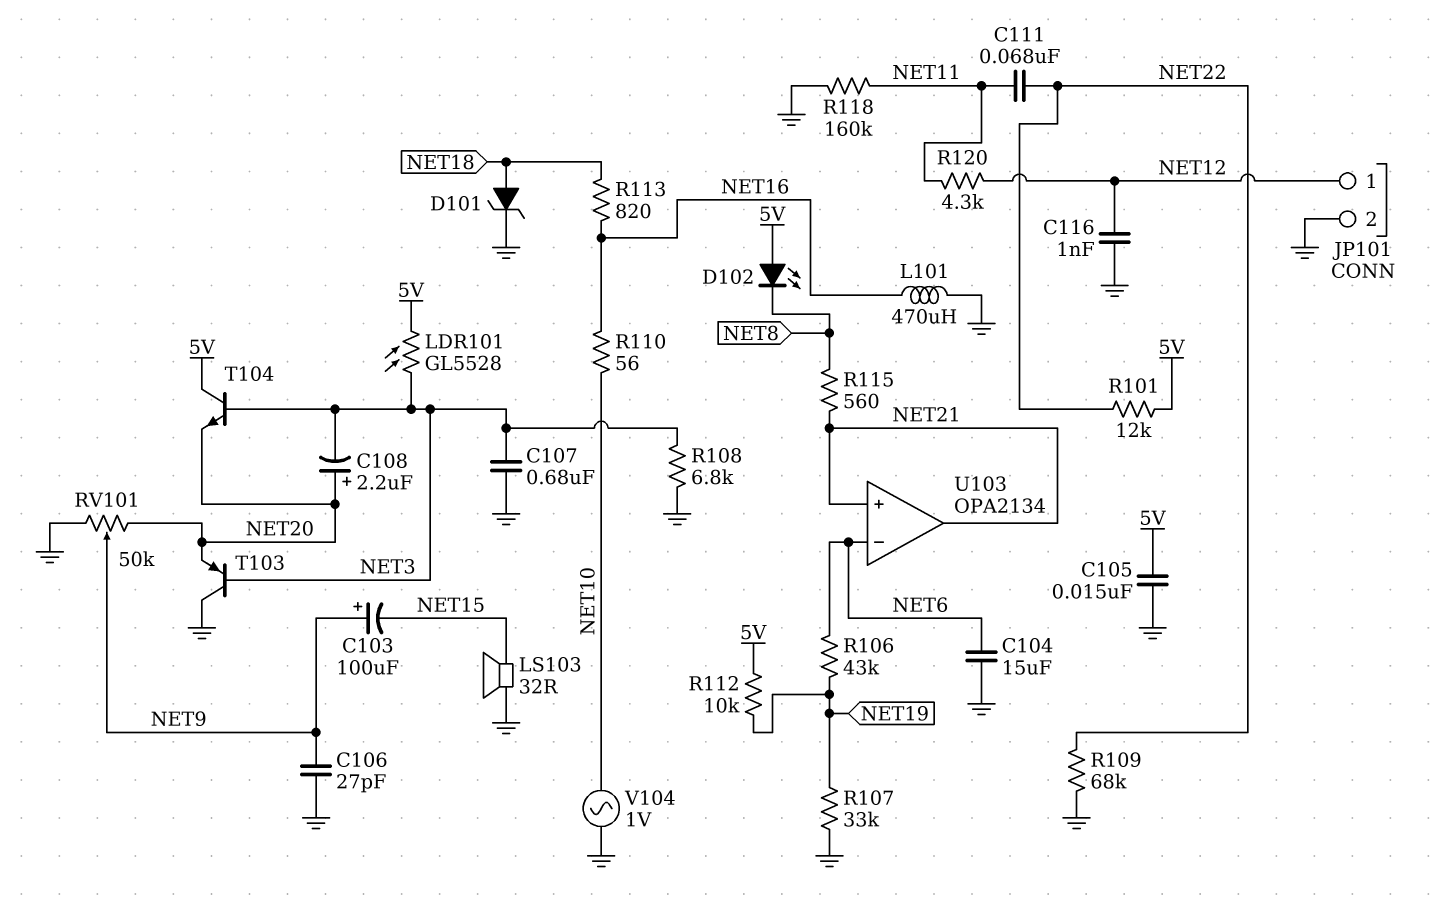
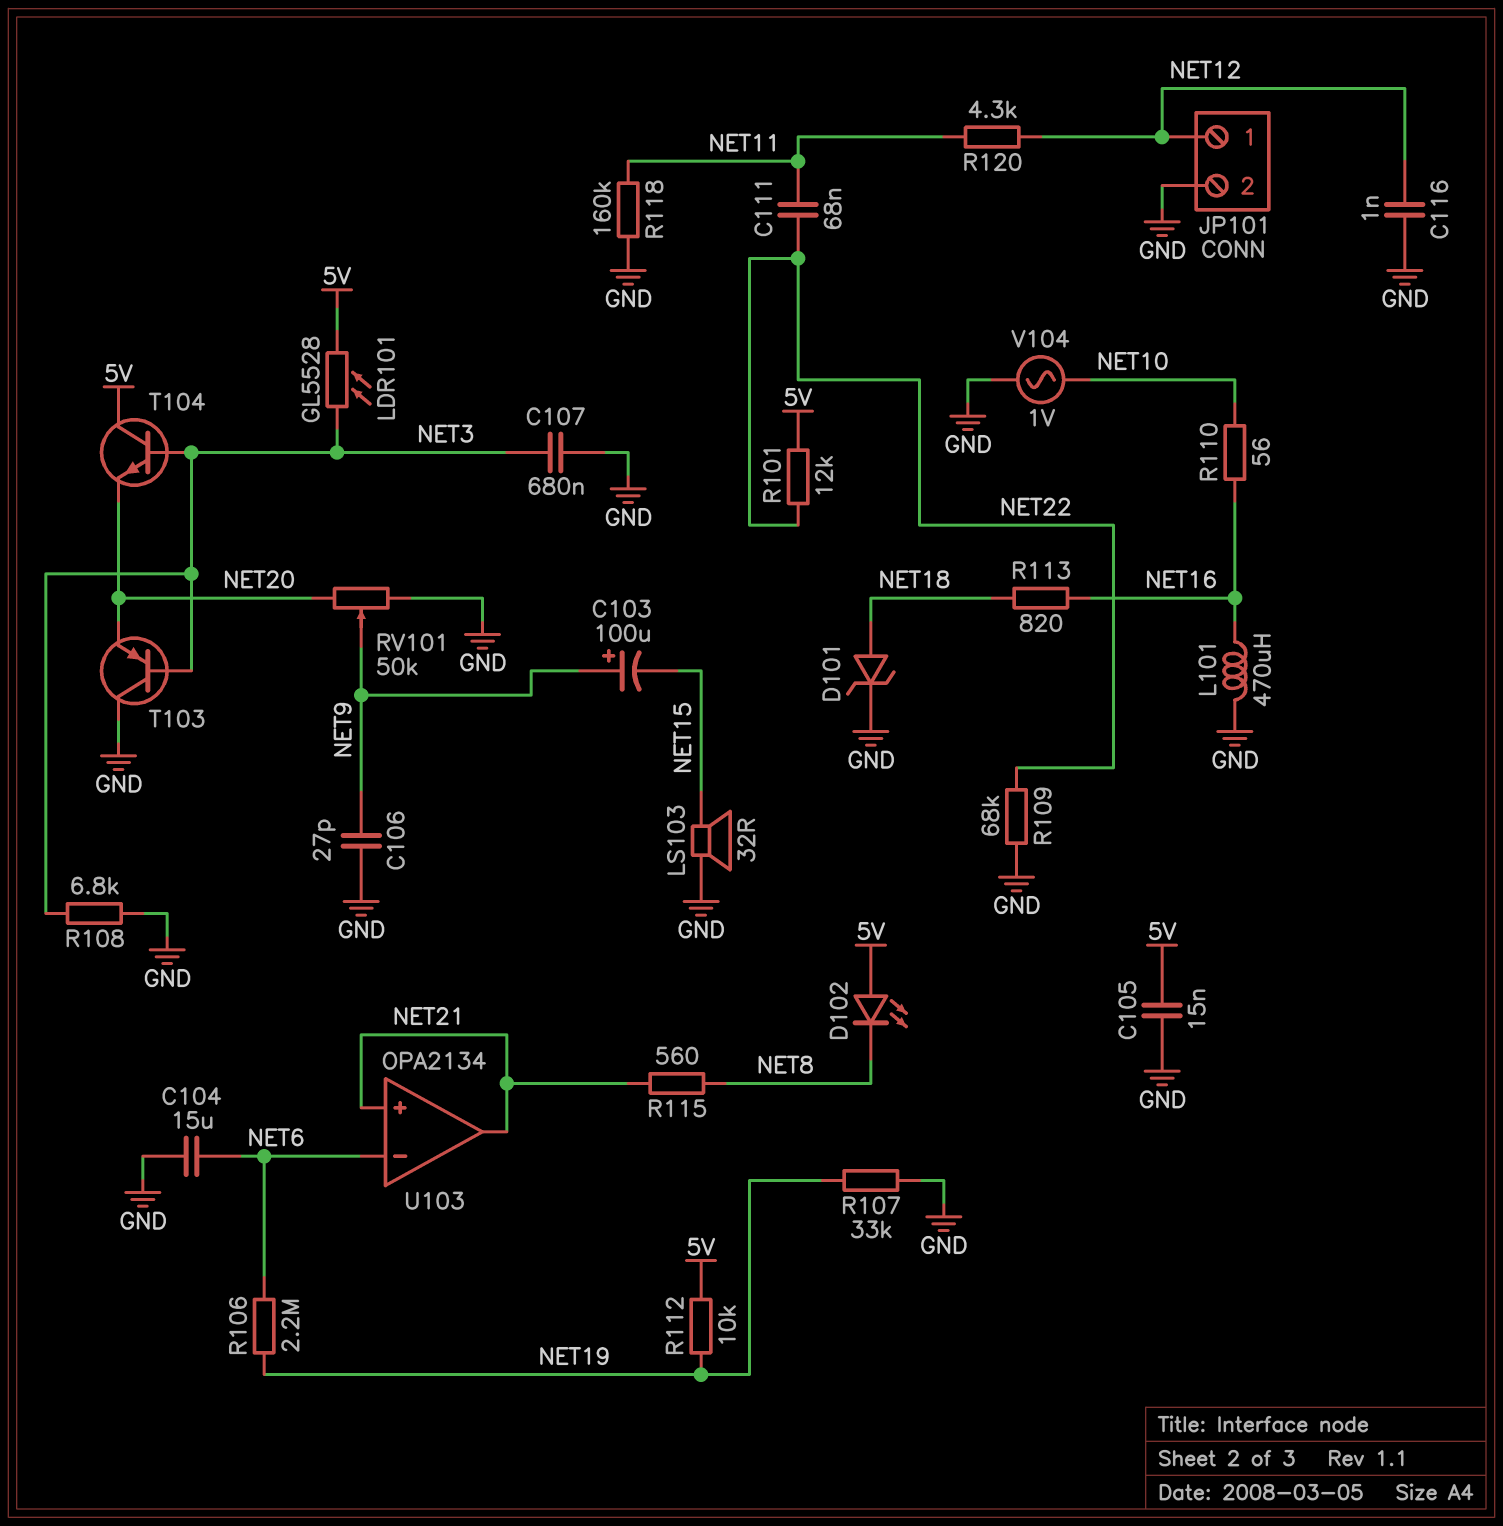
C108: 2.2uF (plus NET20, minus NET3) -> none
R106: 43k (NET6, NET19) -> 2.2M (NET6, NET19)

